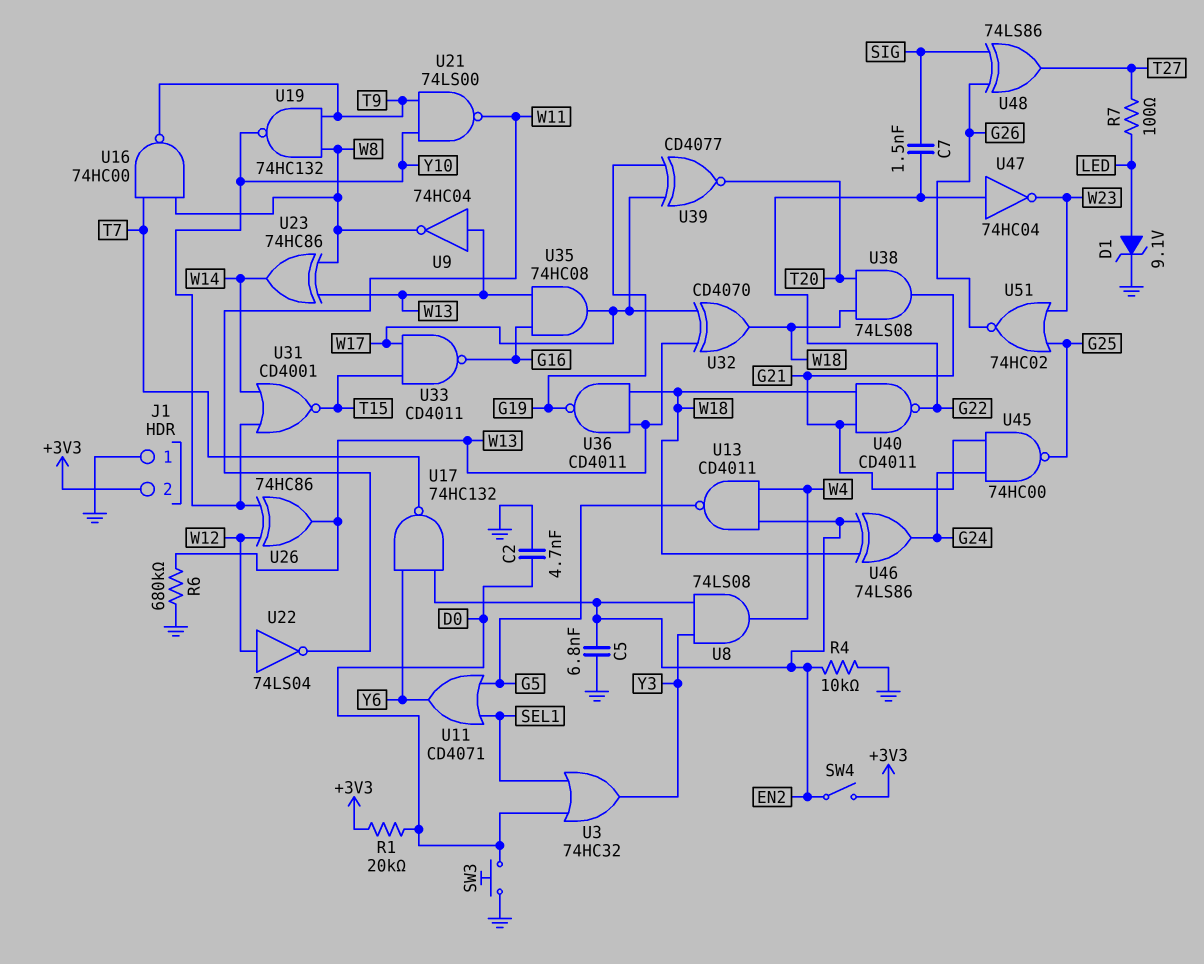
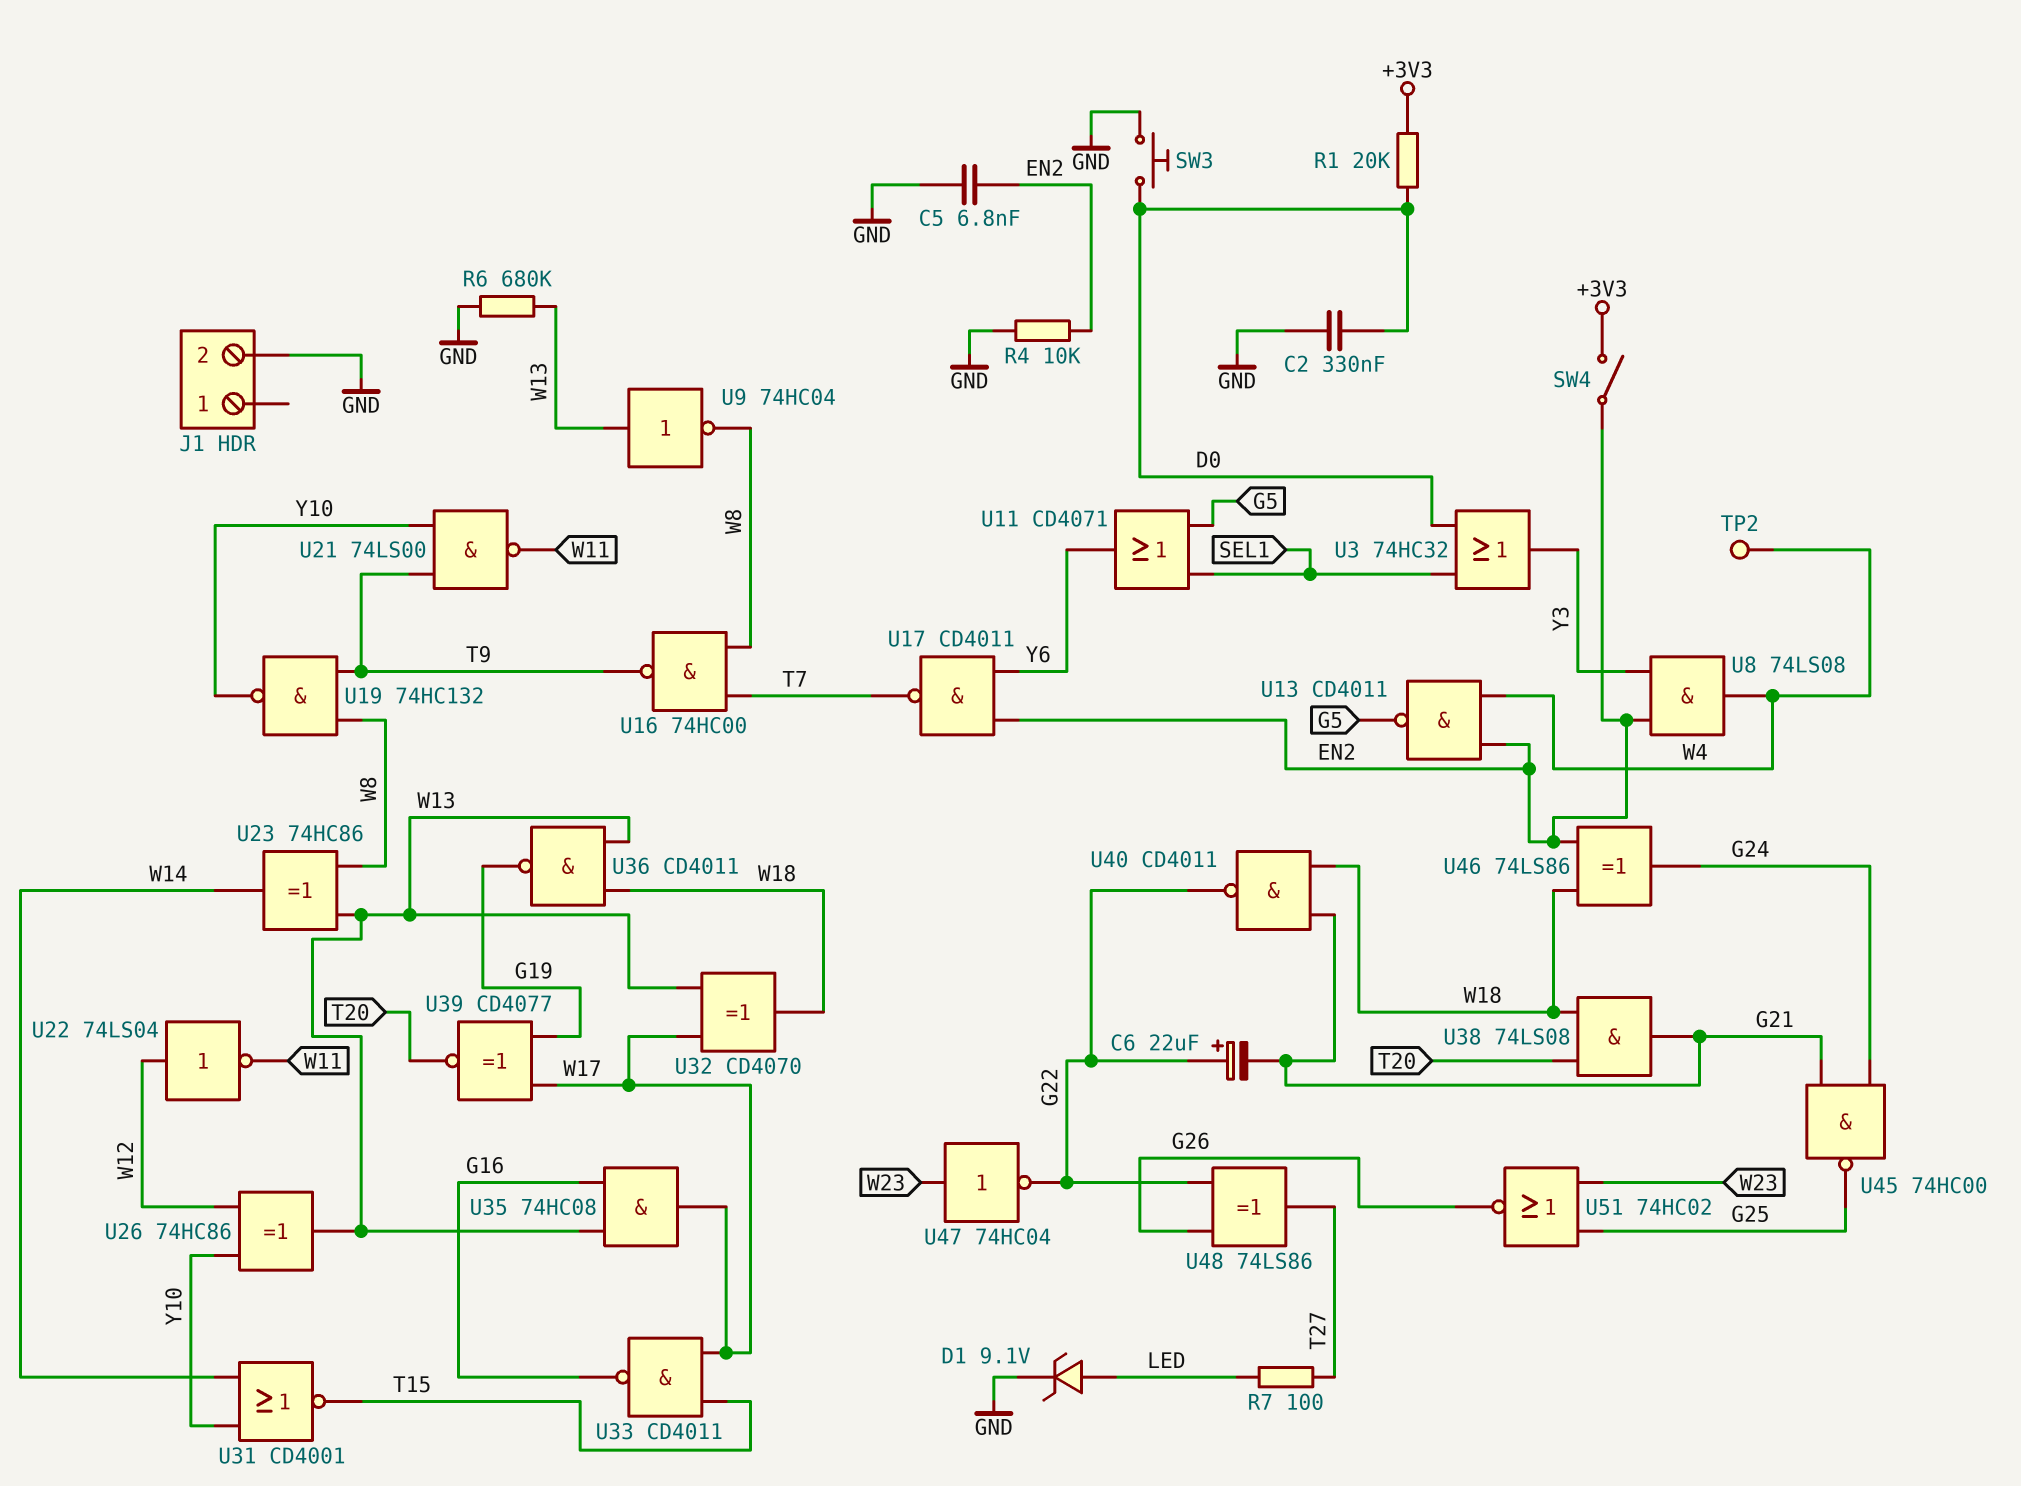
C2: 4.7nF (D0, GND) -> 330nF (D0, GND)
C6: none -> 22uF (plus G22, minus G21)
C7: 1.5nF (G22, SIG) -> none
J1 pin 1: GND -> none
J1 pin 2: +3V3 -> GND
TP2: none -> test point (W4)
U17: NAND 74HC132 (in EN2, in Y6, out T7) -> NAND CD4011 (in EN2, in Y6, out T7)
U47: NOT 74HC04 (in G22, out W23) -> NOT 74HC04 (in W23, out G22)
U48: XOR 74LS86 (in G26, in SIG, out T27) -> XOR 74LS86 (in G22, in G26, out T27)

